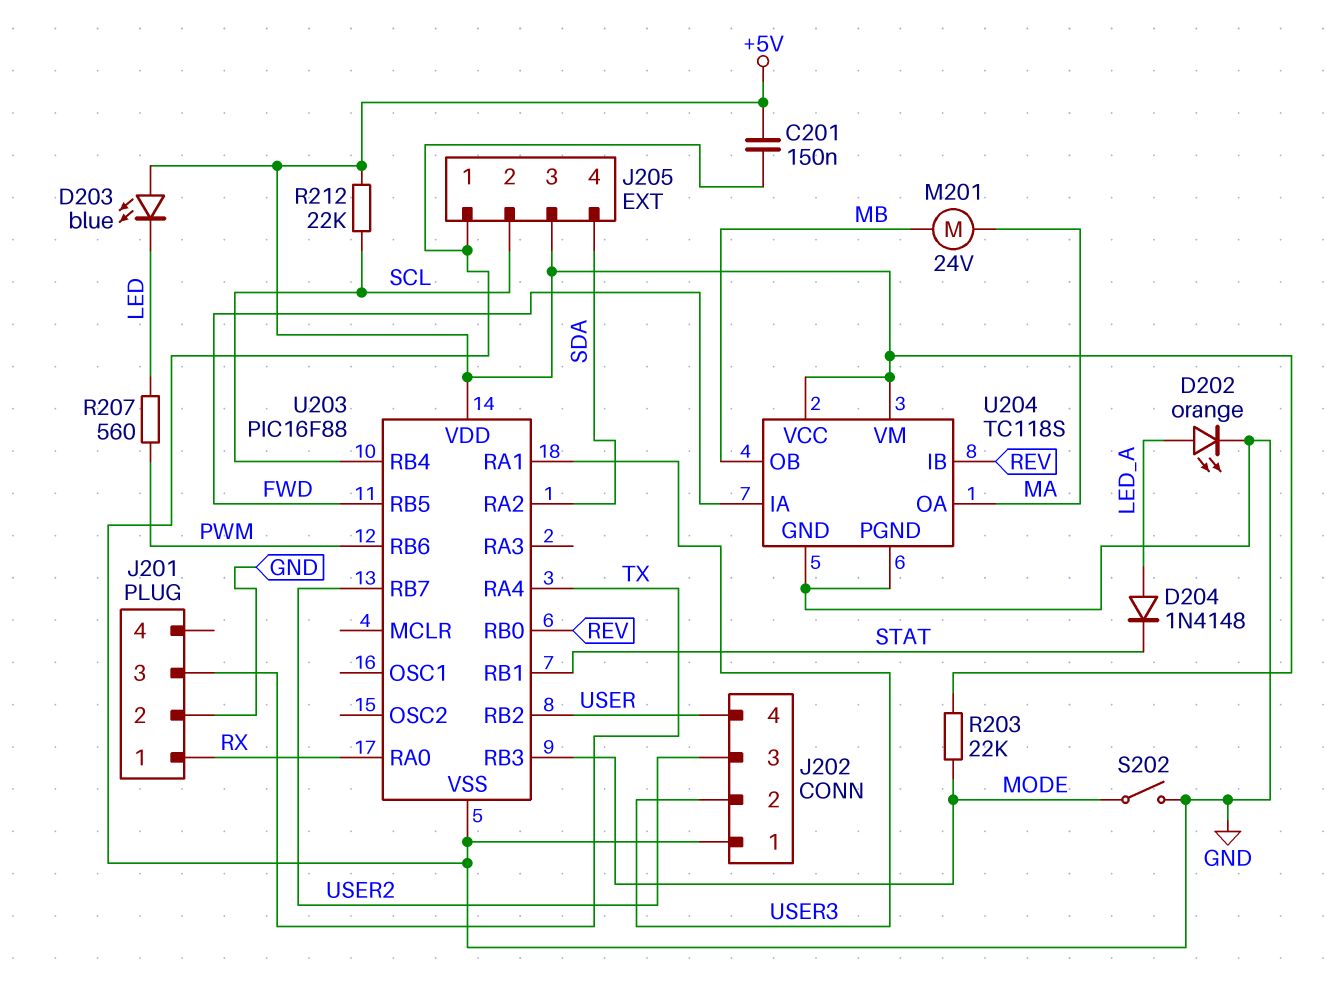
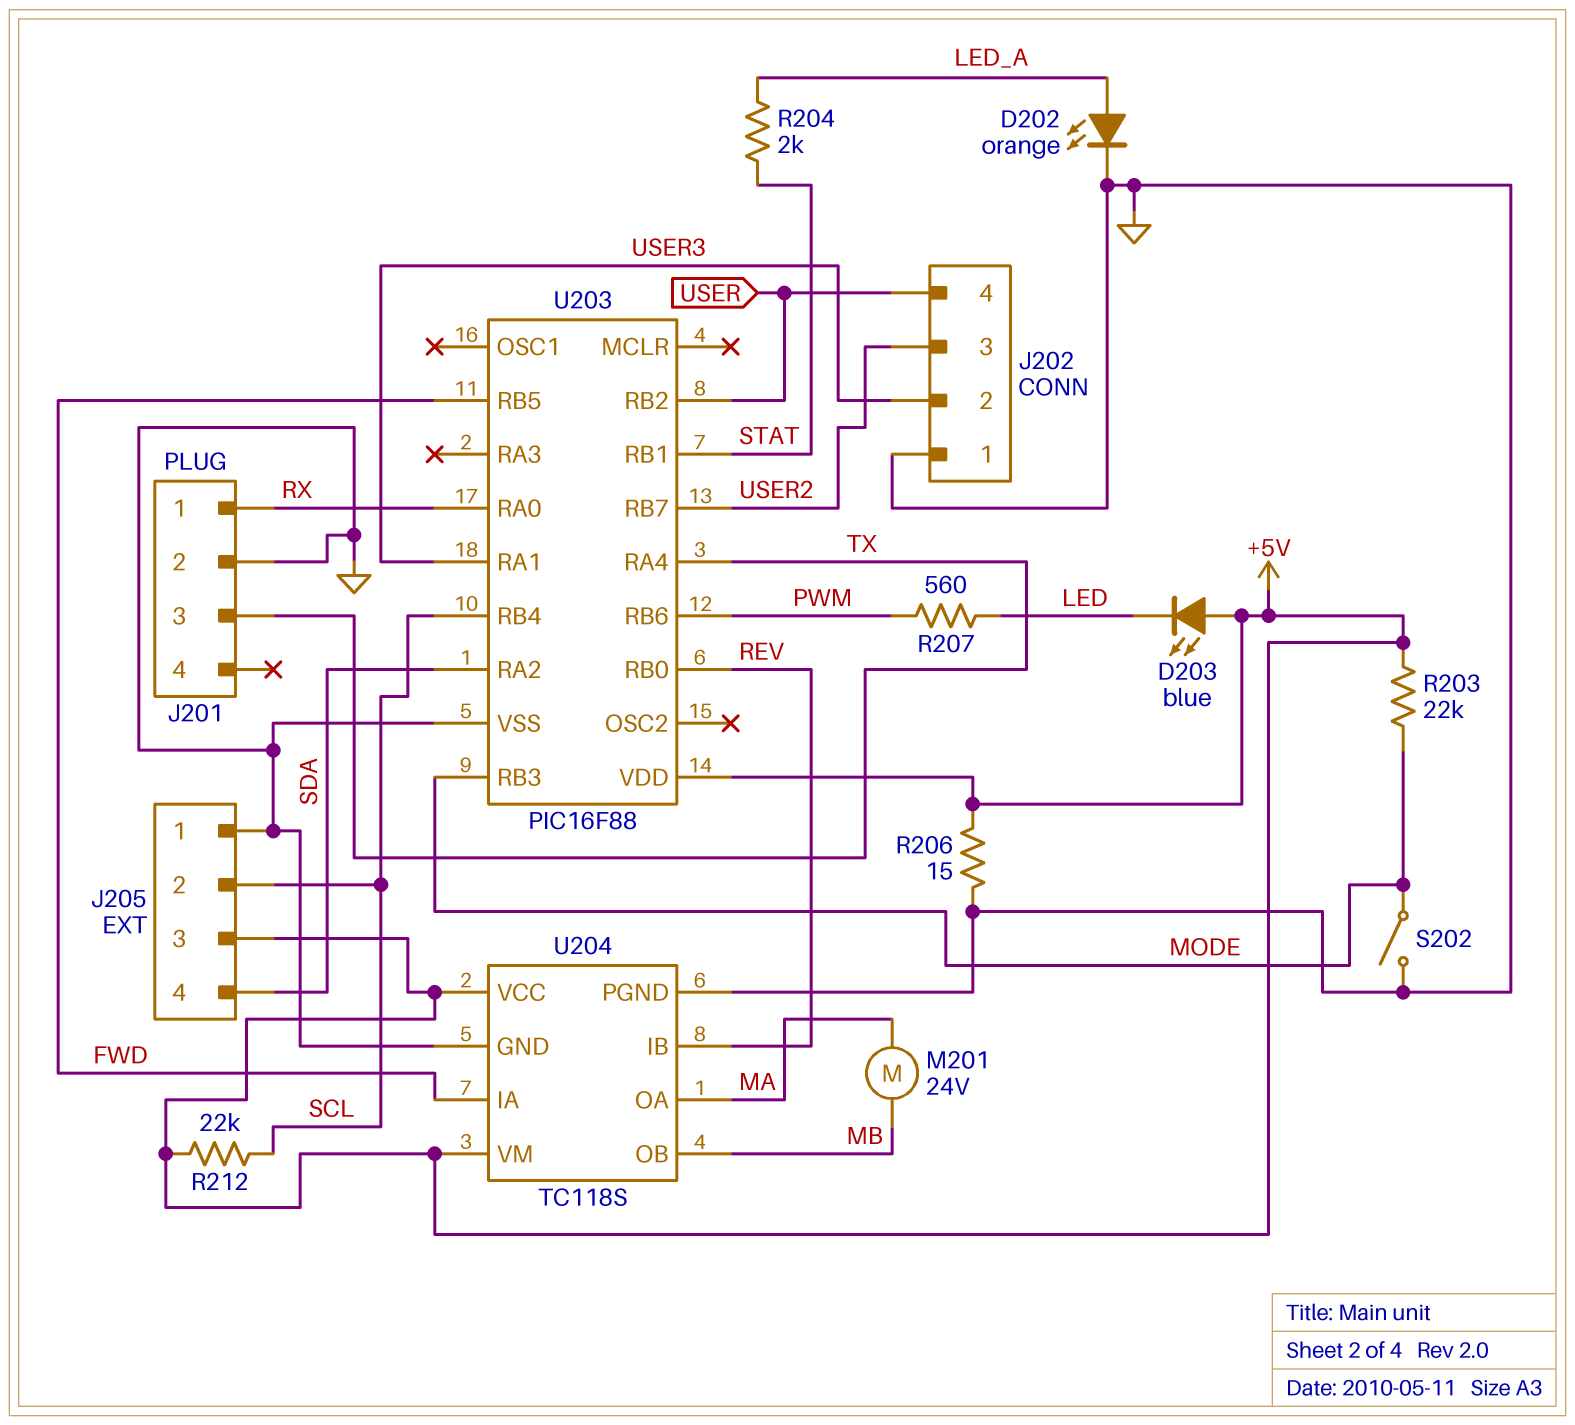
C201: 150nF (+5V, GND) -> none
D204: diode 1N4148 (A LED_A, K STAT) -> none
R204: none -> 2k (LED_A, STAT)
R206: none -> 15 (+5V, GND)

